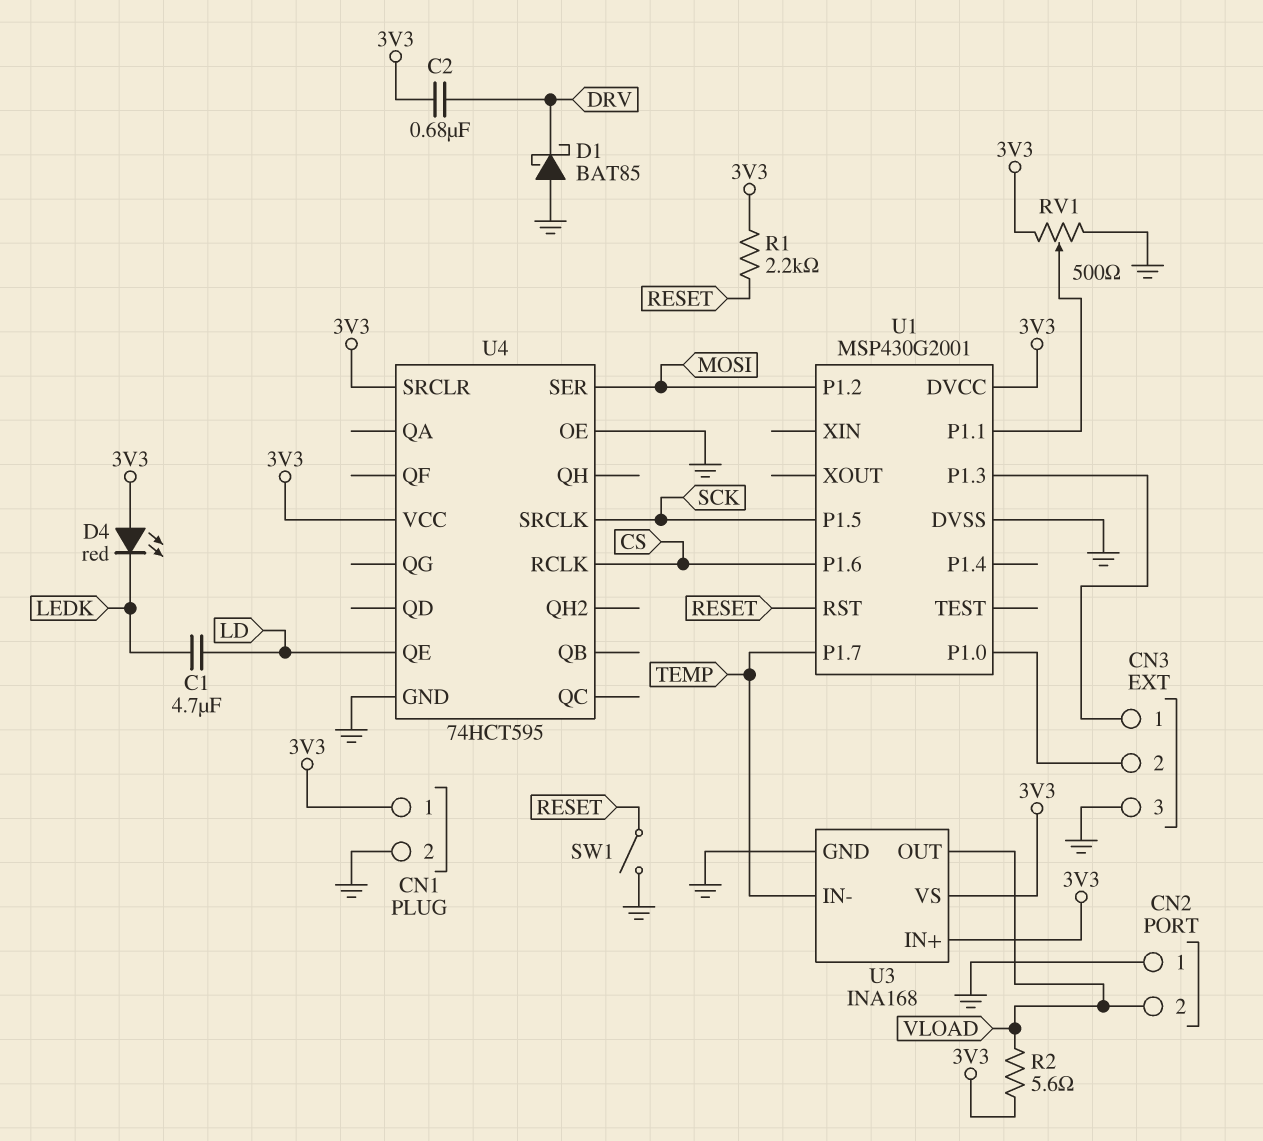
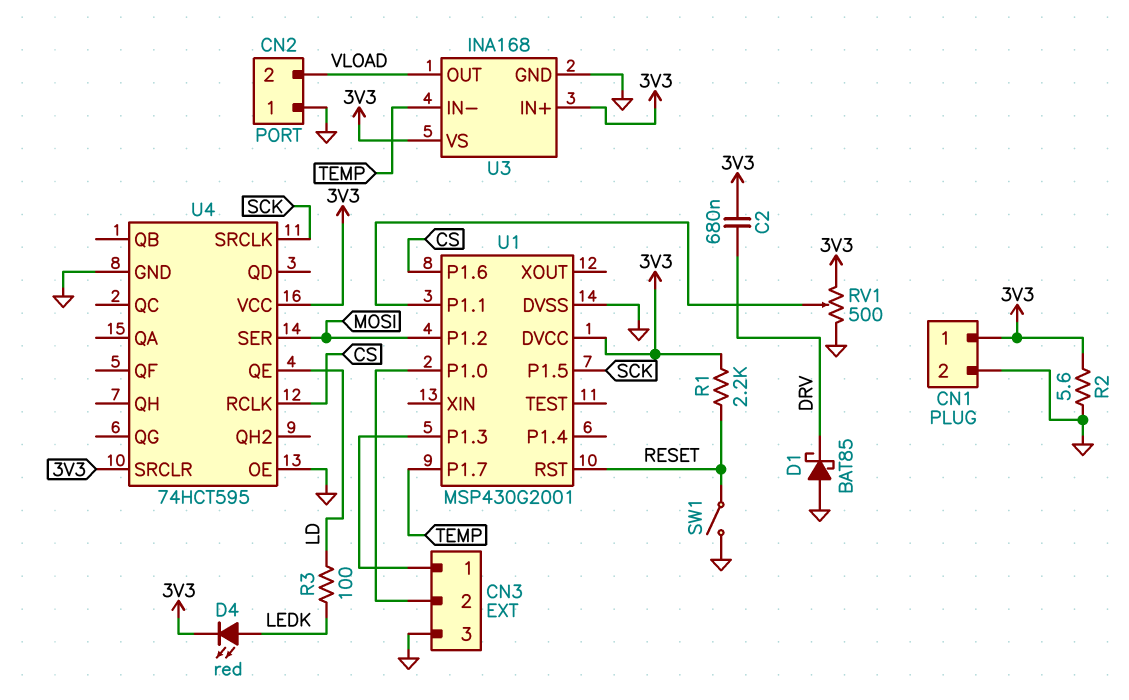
C1: 4.7uF (LD, LEDK) -> none
D4: LED red (A 3V3, K LEDK) -> LED red (A LEDK, K 3V3)
R2: 5.6 (3V3, VLOAD) -> 5.6 (3V3, GND)
R3: none -> 100 (LD, LEDK)

